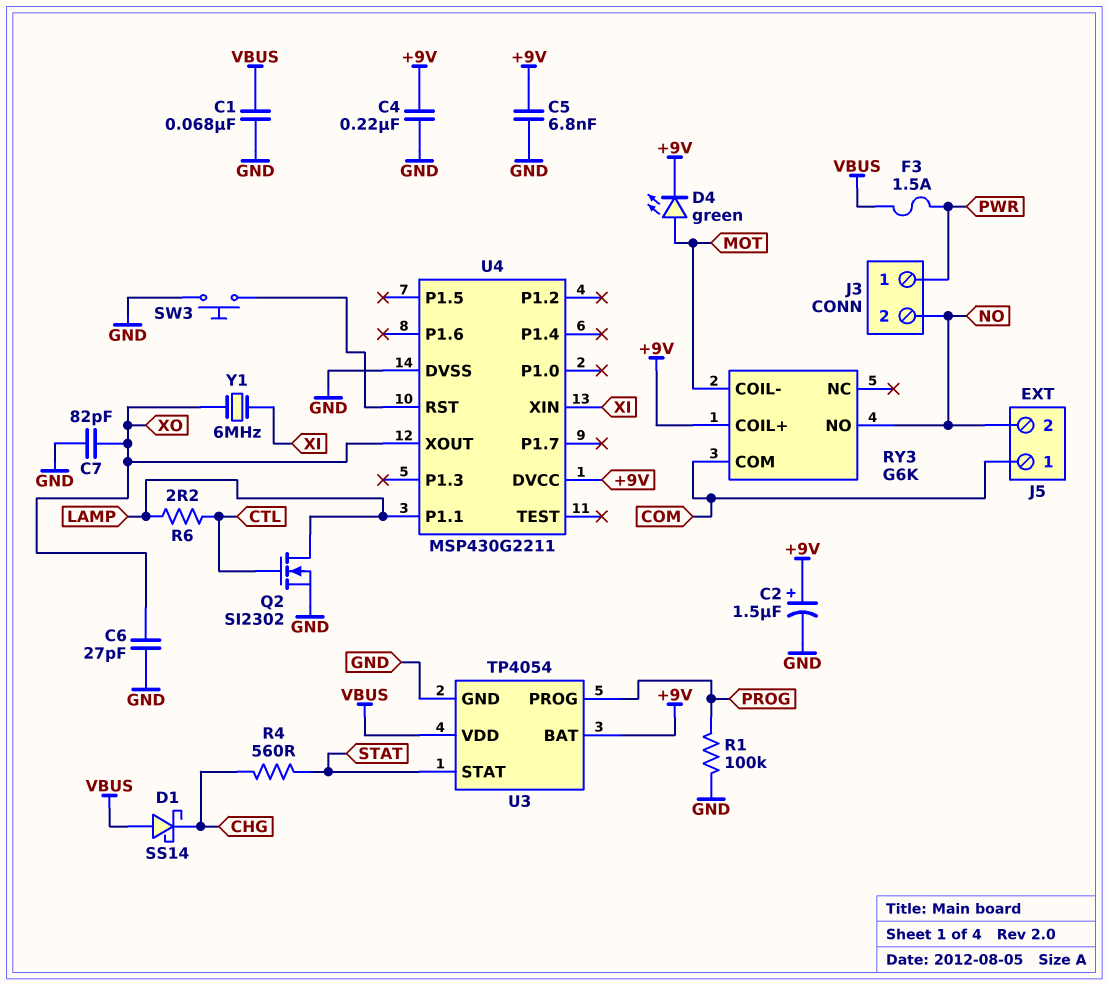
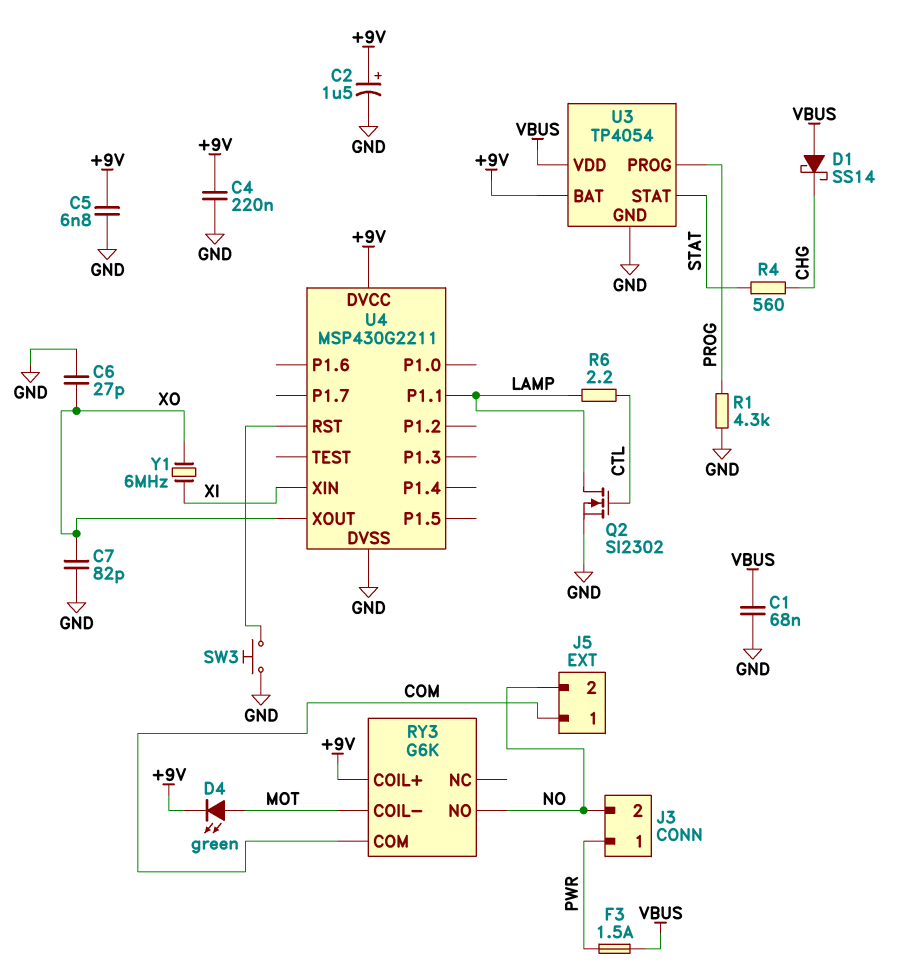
R1: 100k (GND, PROG) -> 4.3k (GND, PROG)

